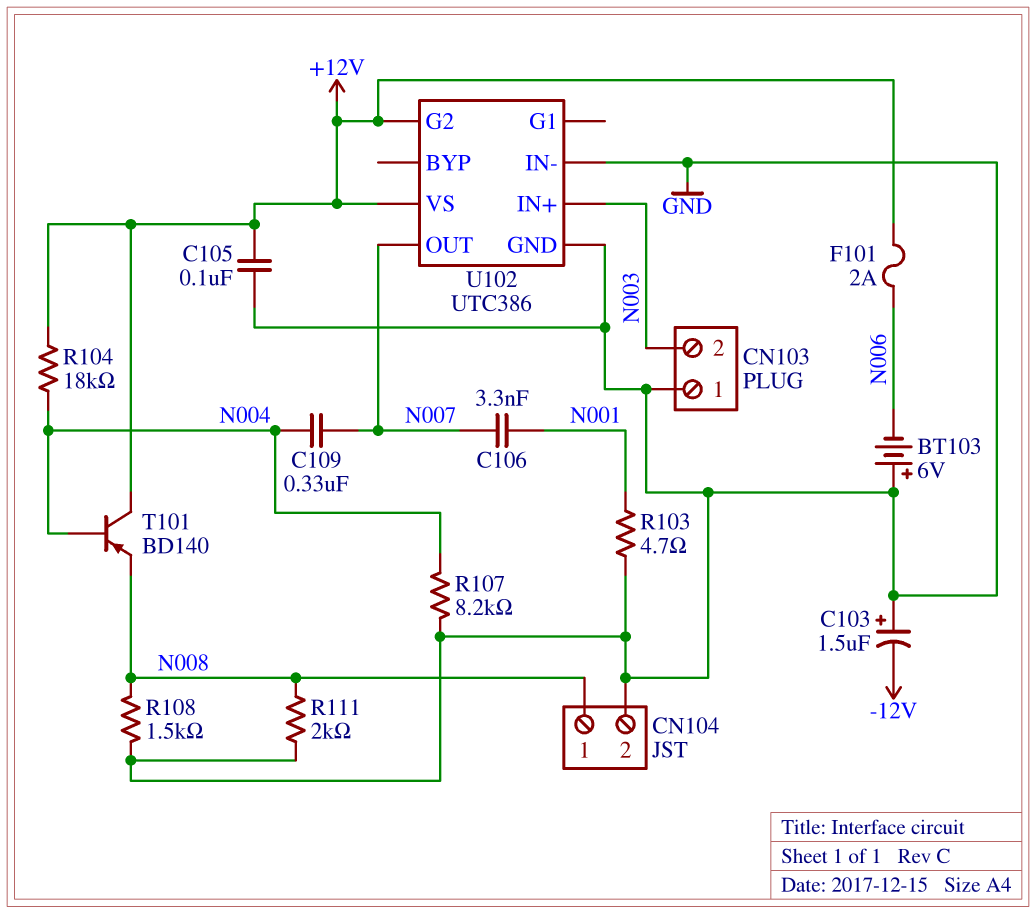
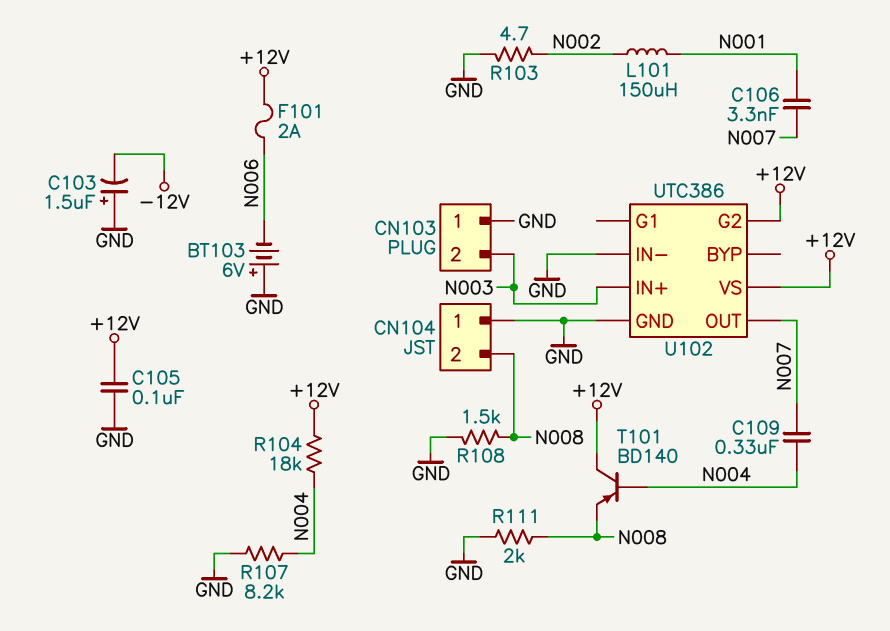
CN104 pin 1: N008 -> GND
CN104 pin 2: GND -> N008
L101: none -> 150uH (N001, N002)
R103: 4.7 (GND, N001) -> 4.7 (GND, N002)

